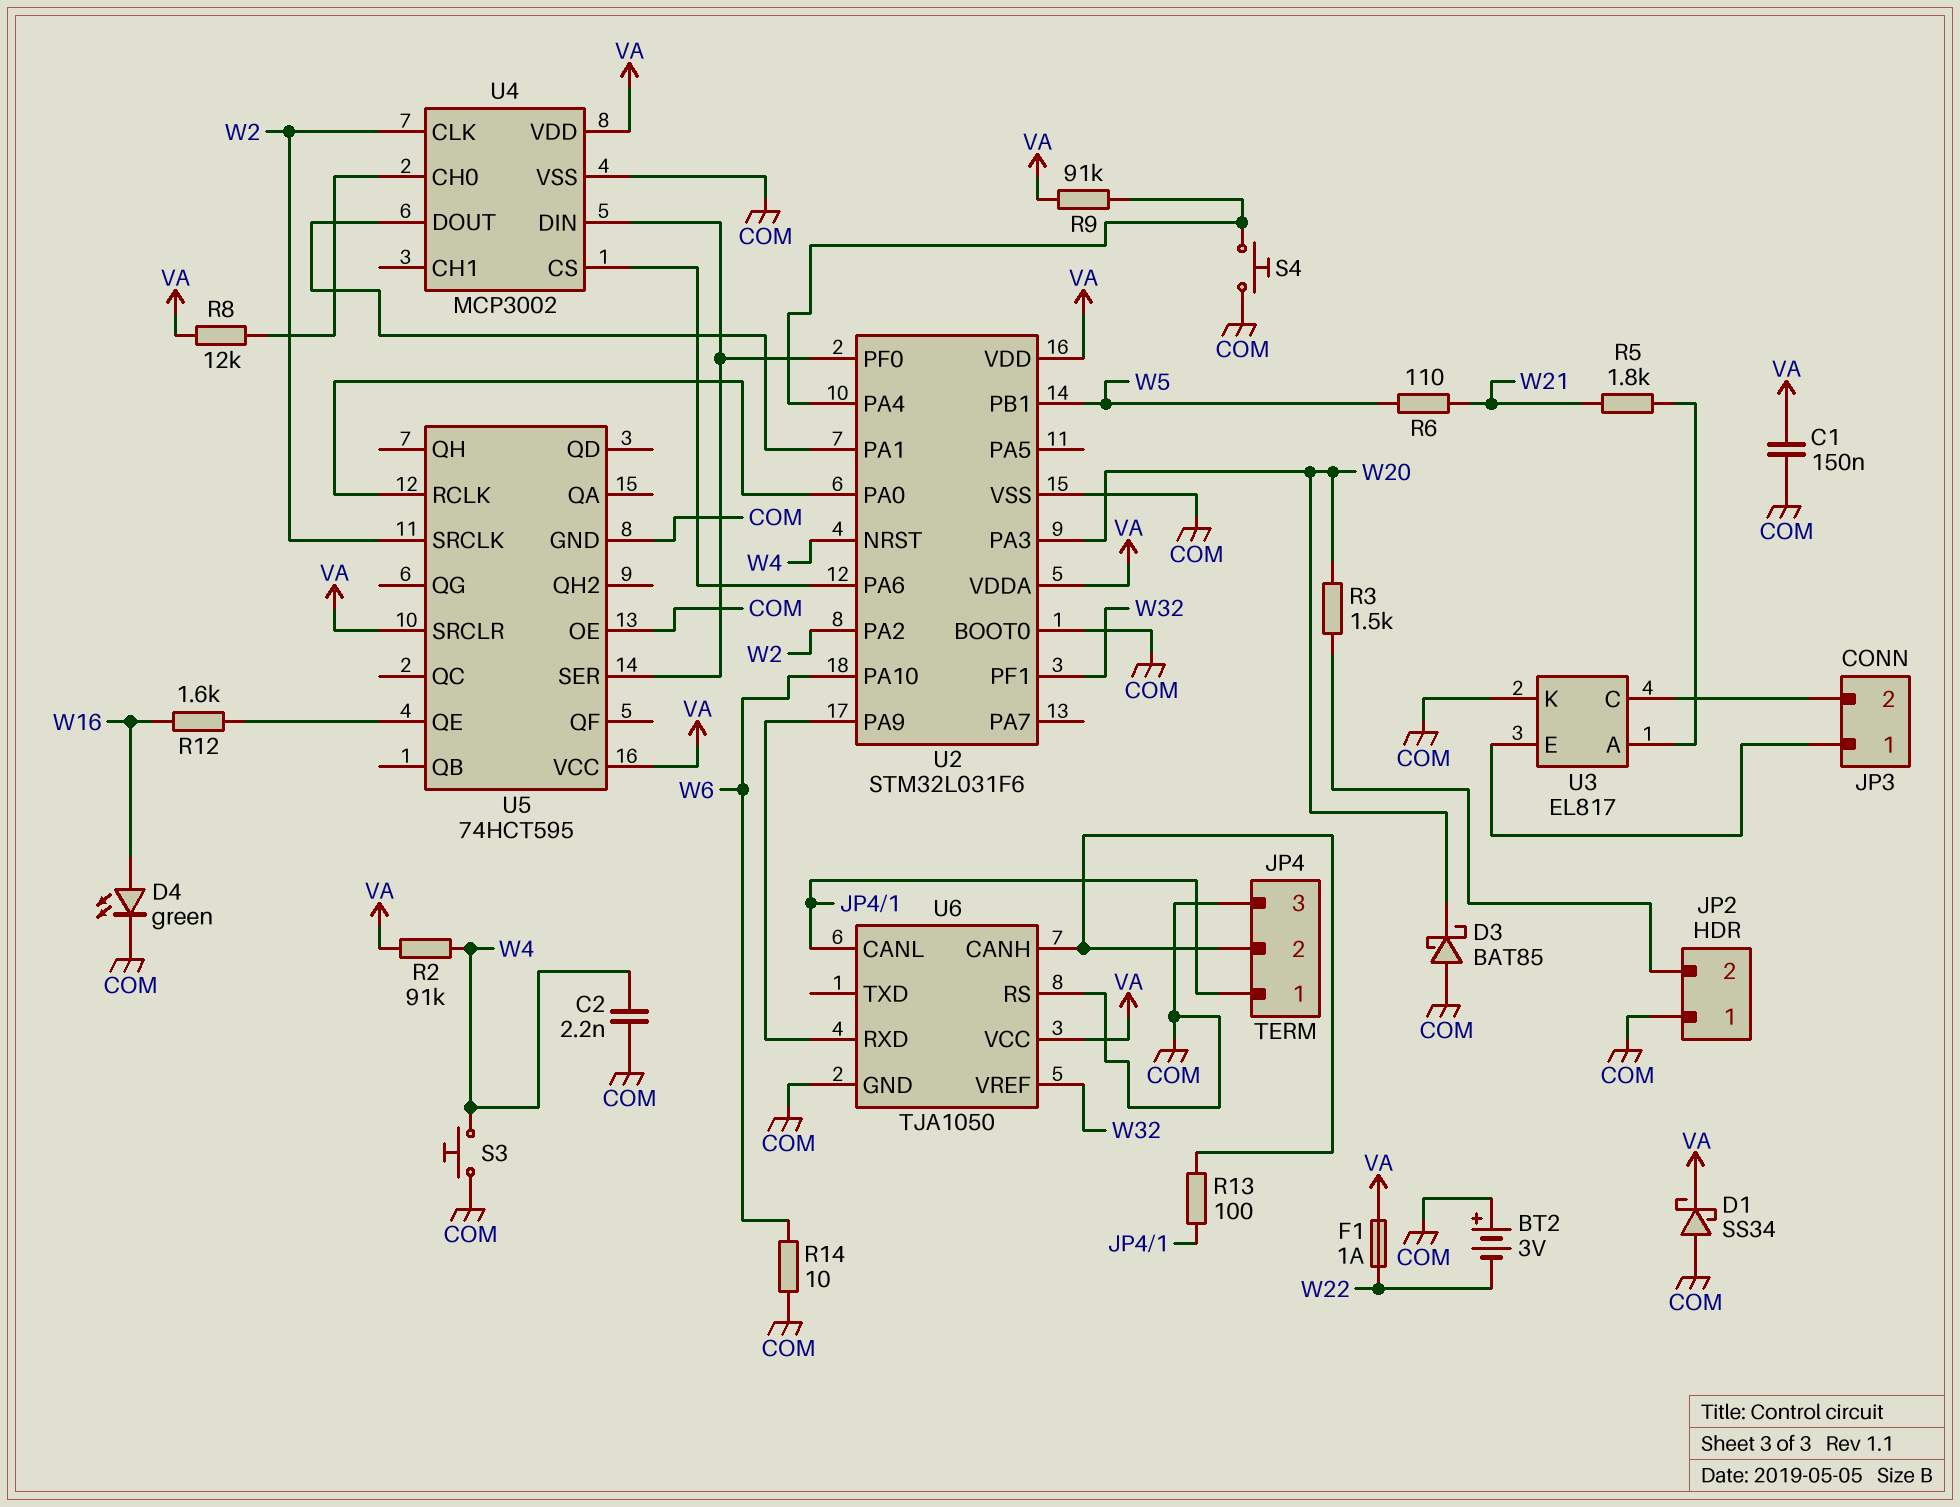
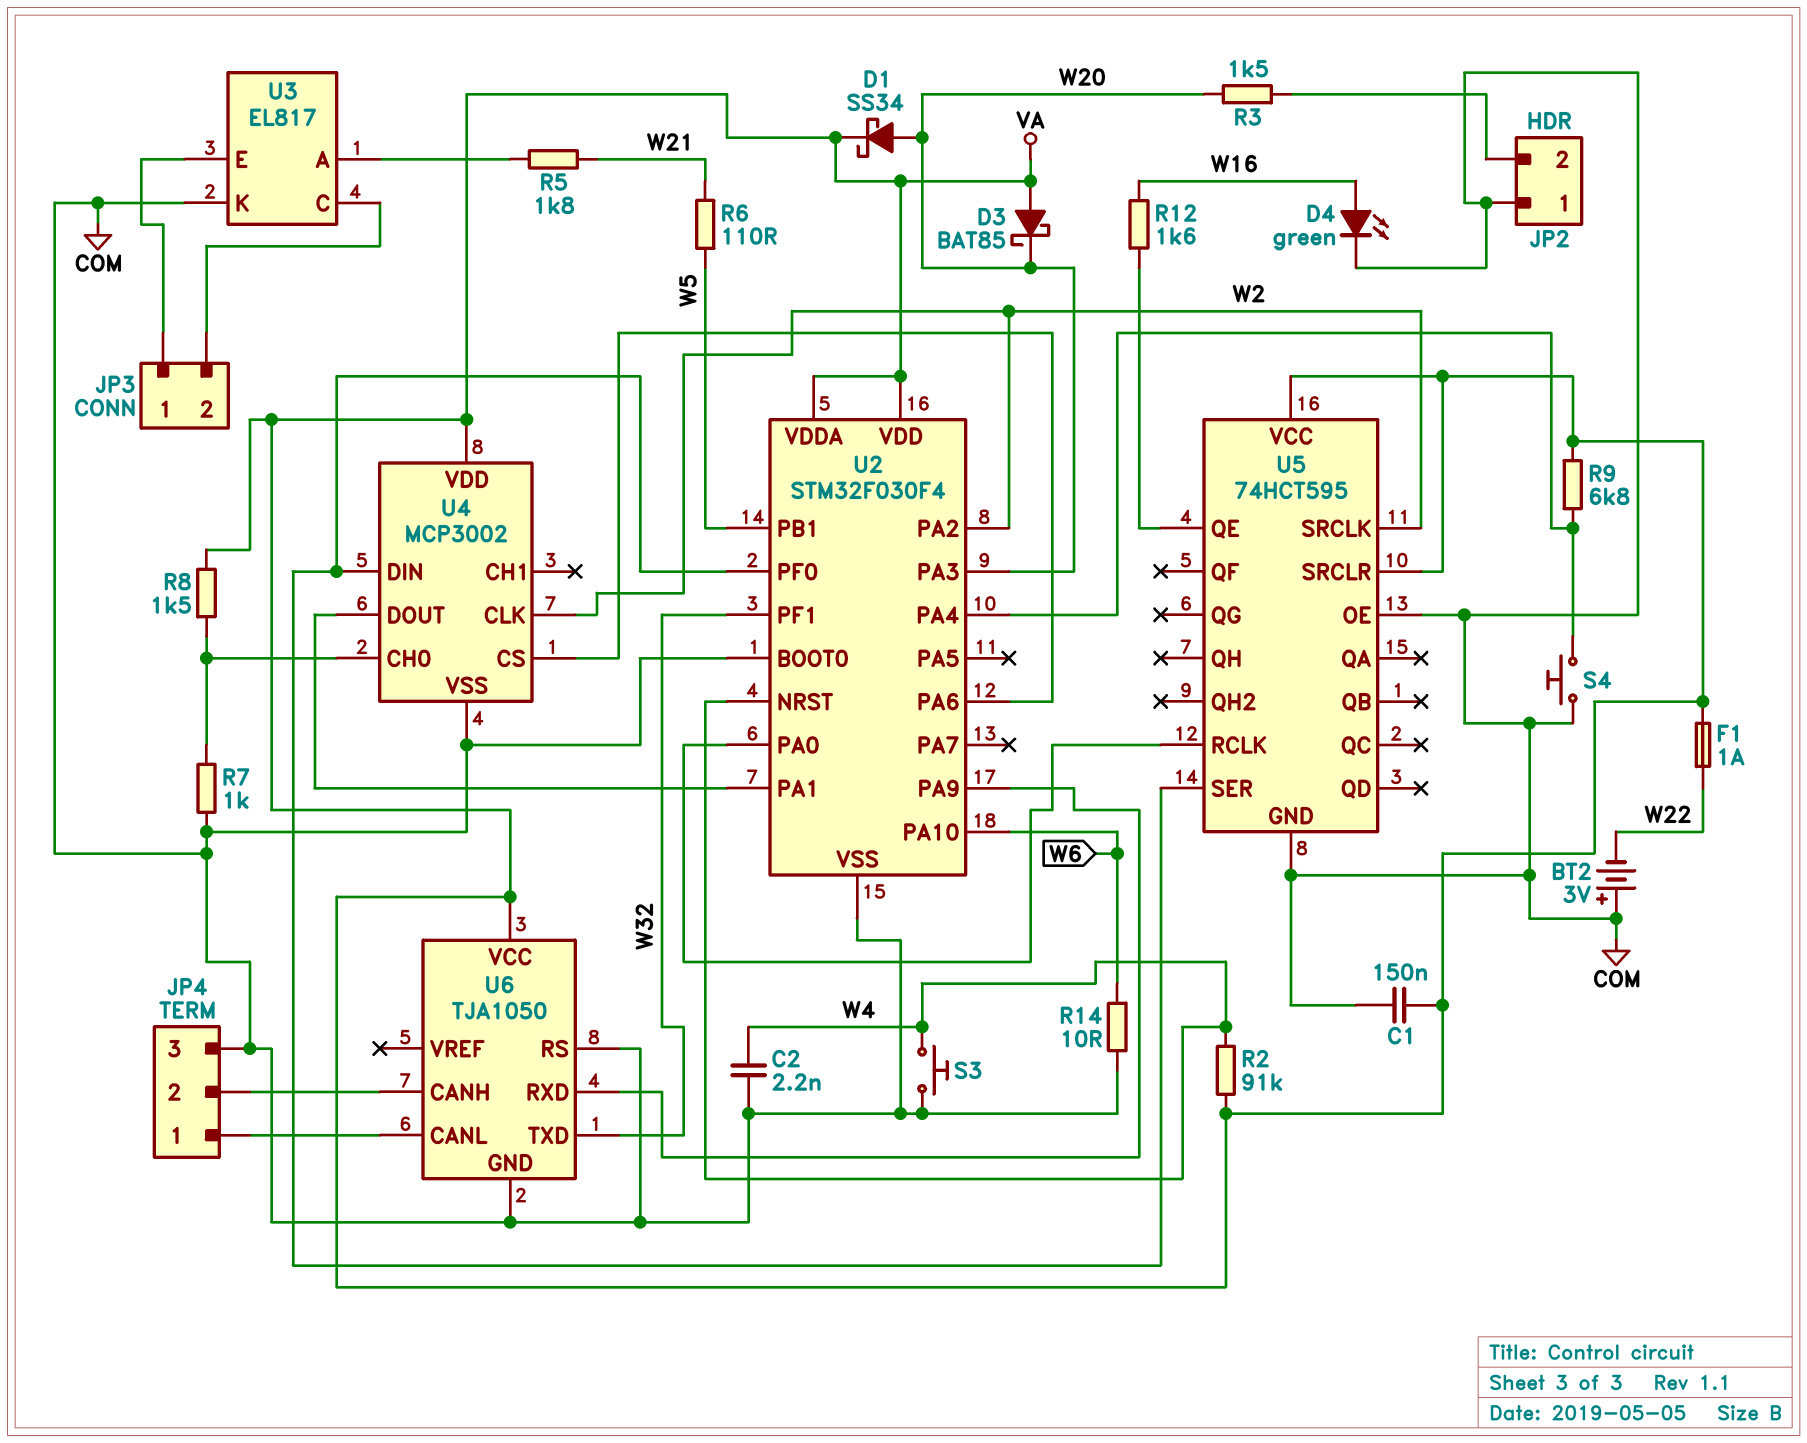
D1: schottky SS34 (A COM, K VA) -> schottky SS34 (A W20, K VA)
D3: schottky BAT85 (A COM, K W20) -> schottky BAT85 (A VA, K W20)
R7: none -> 1k (COM, U4/CH0)
R8: 12k (U4/CH0, VA) -> 1.5k (U4/CH0, VA)
R9: 91k (U2/PA4, VA) -> 6.8k (U2/PA4, VA)
R13: 100 (JP4/1, JP4/2) -> none
U2: STM32L031F6 -> STM32F030F4
U6 pin TXD: none -> W32
U6 pin VREF: W32 -> none

